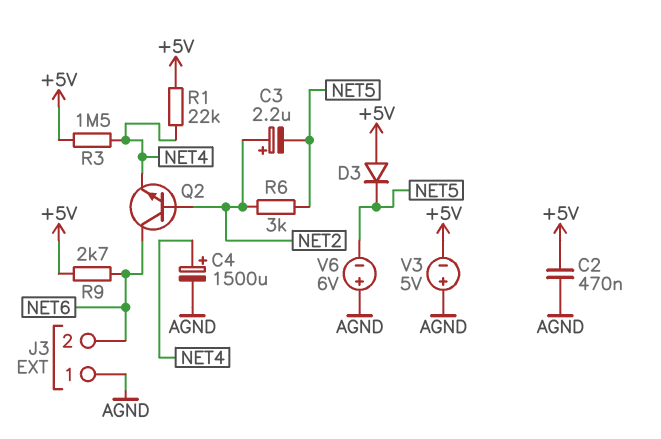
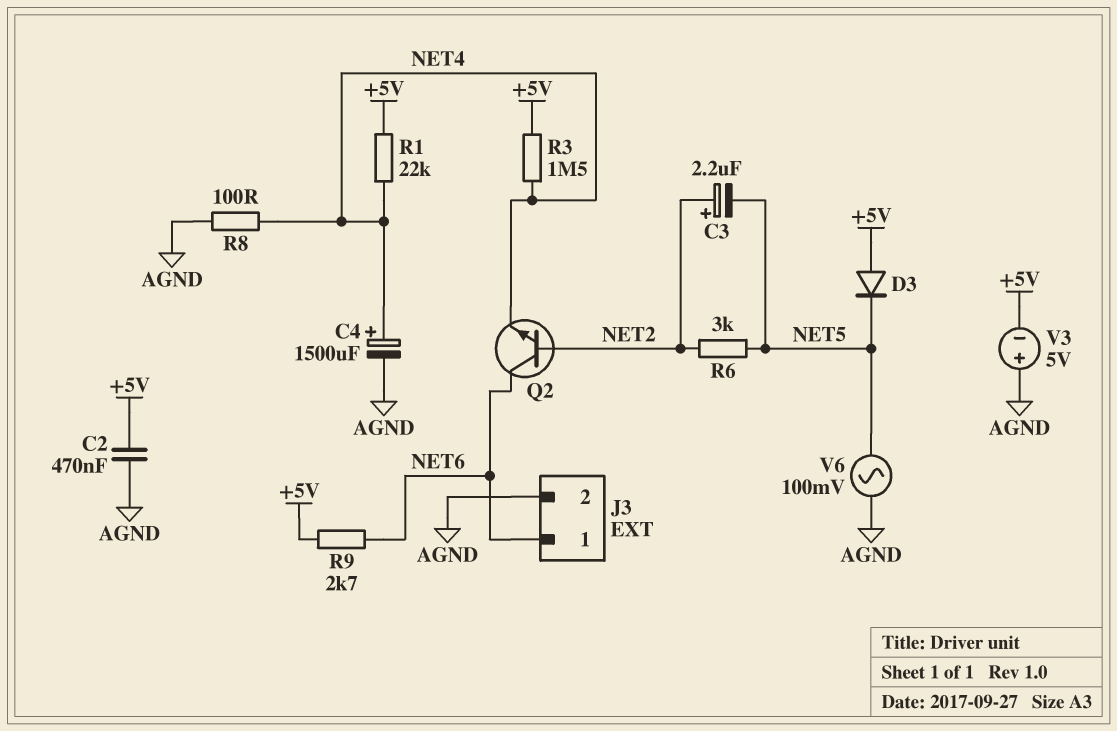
J3 pin 1: AGND -> NET6
J3 pin 2: NET6 -> AGND
R8: none -> 100 (AGND, NET4)
V6: 6V (plus AGND, minus NET5) -> AC 100mV (AGND, NET5)

